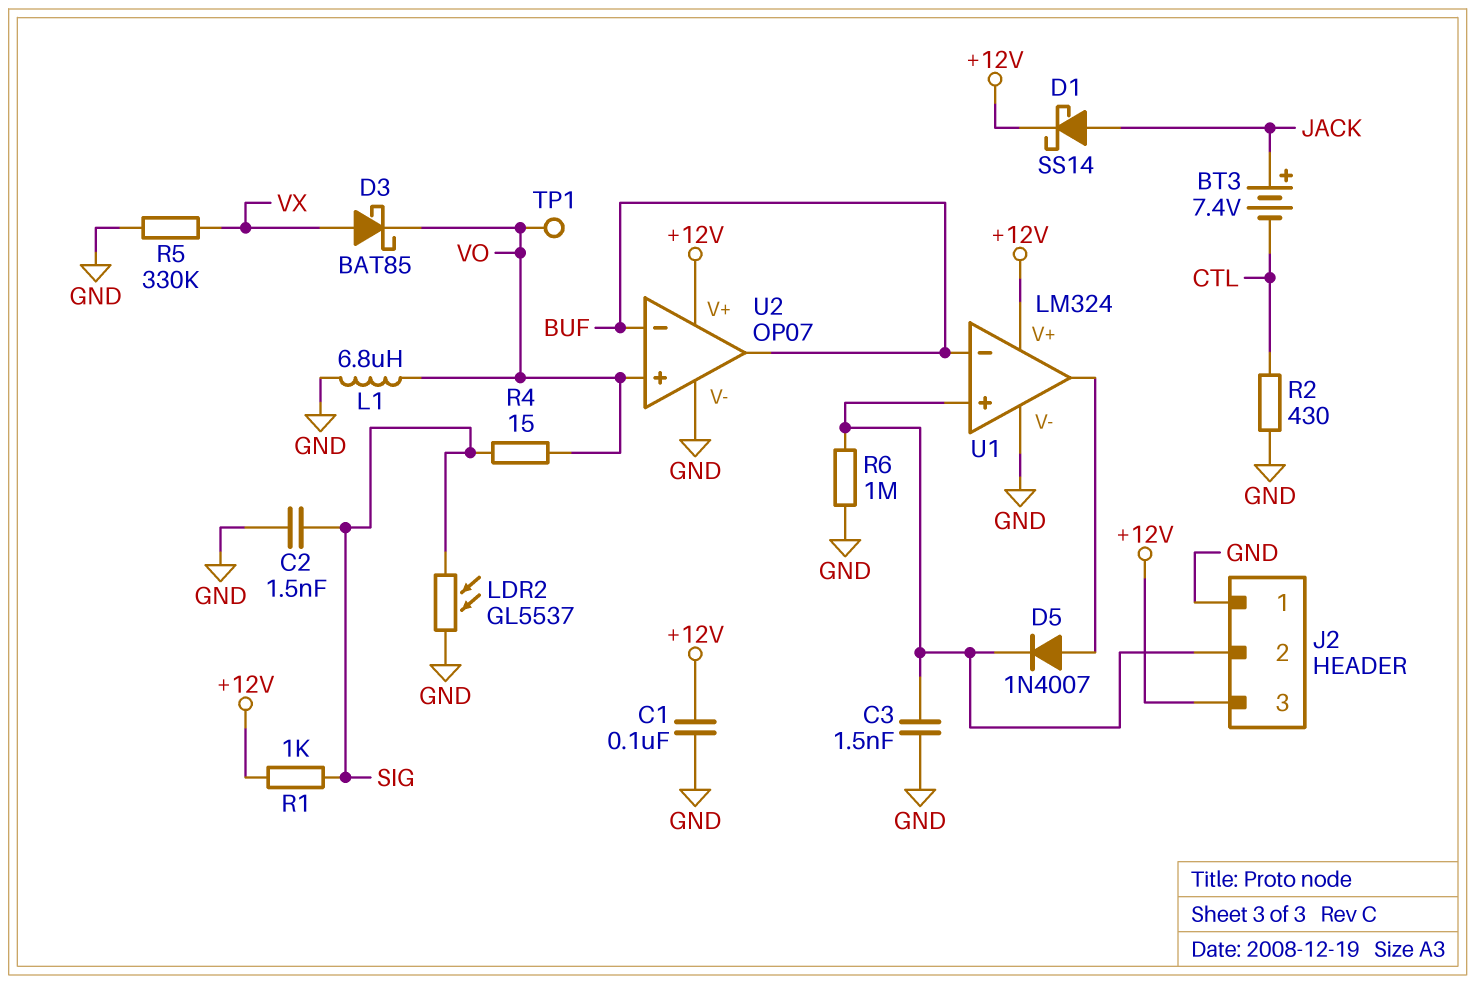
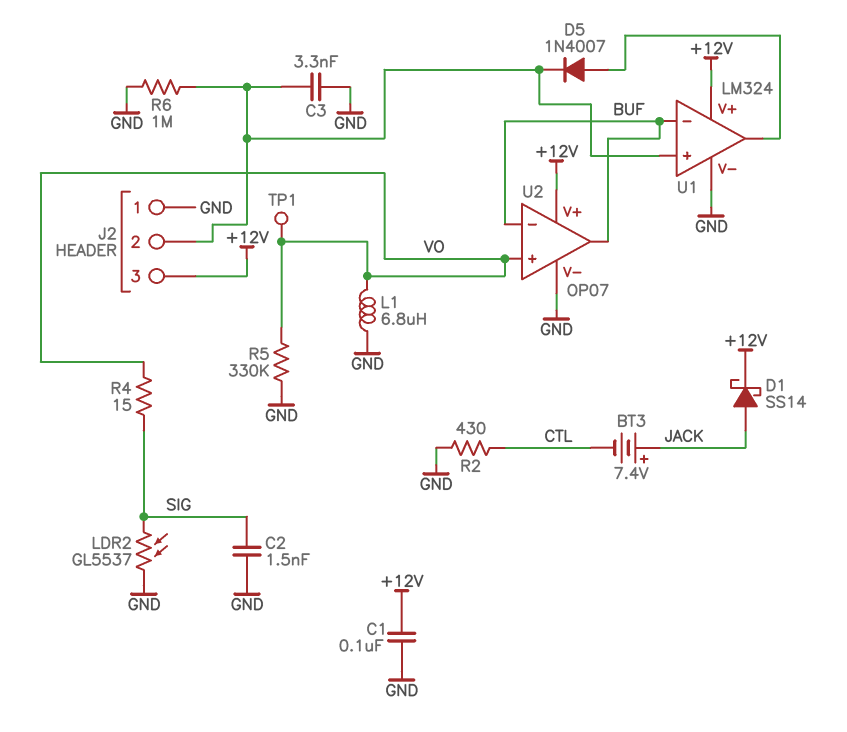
C3: 1.5nF (GND, J2/2) -> 3.3nF (GND, J2/2)
D3: schottky BAT85 (A VX, K VO) -> none
R1: 1k (+12V, SIG) -> none
R5: 330k (GND, VX) -> 330k (GND, VO)

